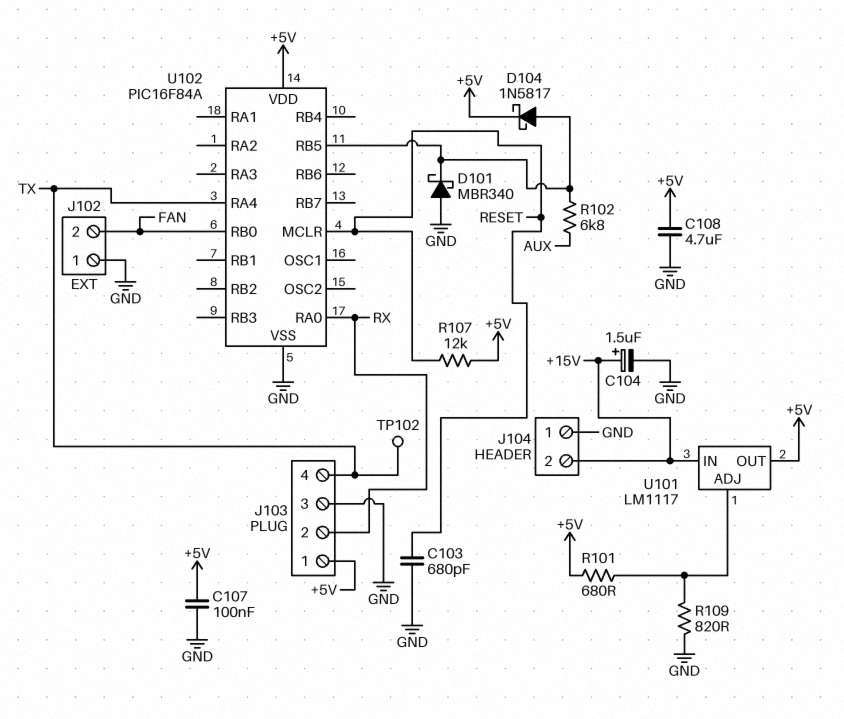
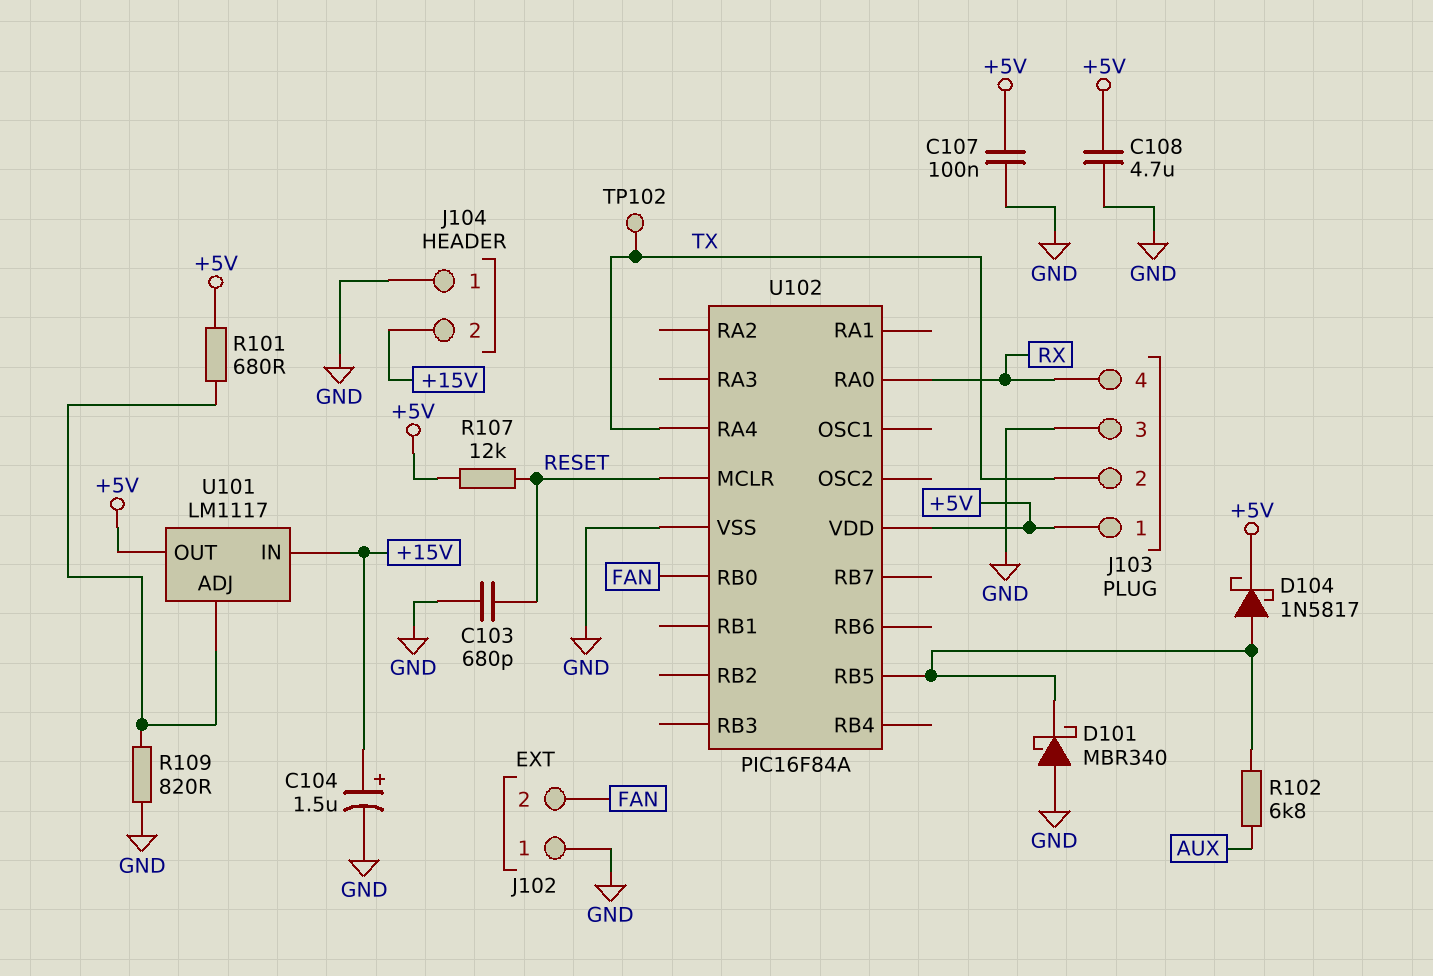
J103 pin 2: RX -> TX
J103 pin 4: TX -> RX

